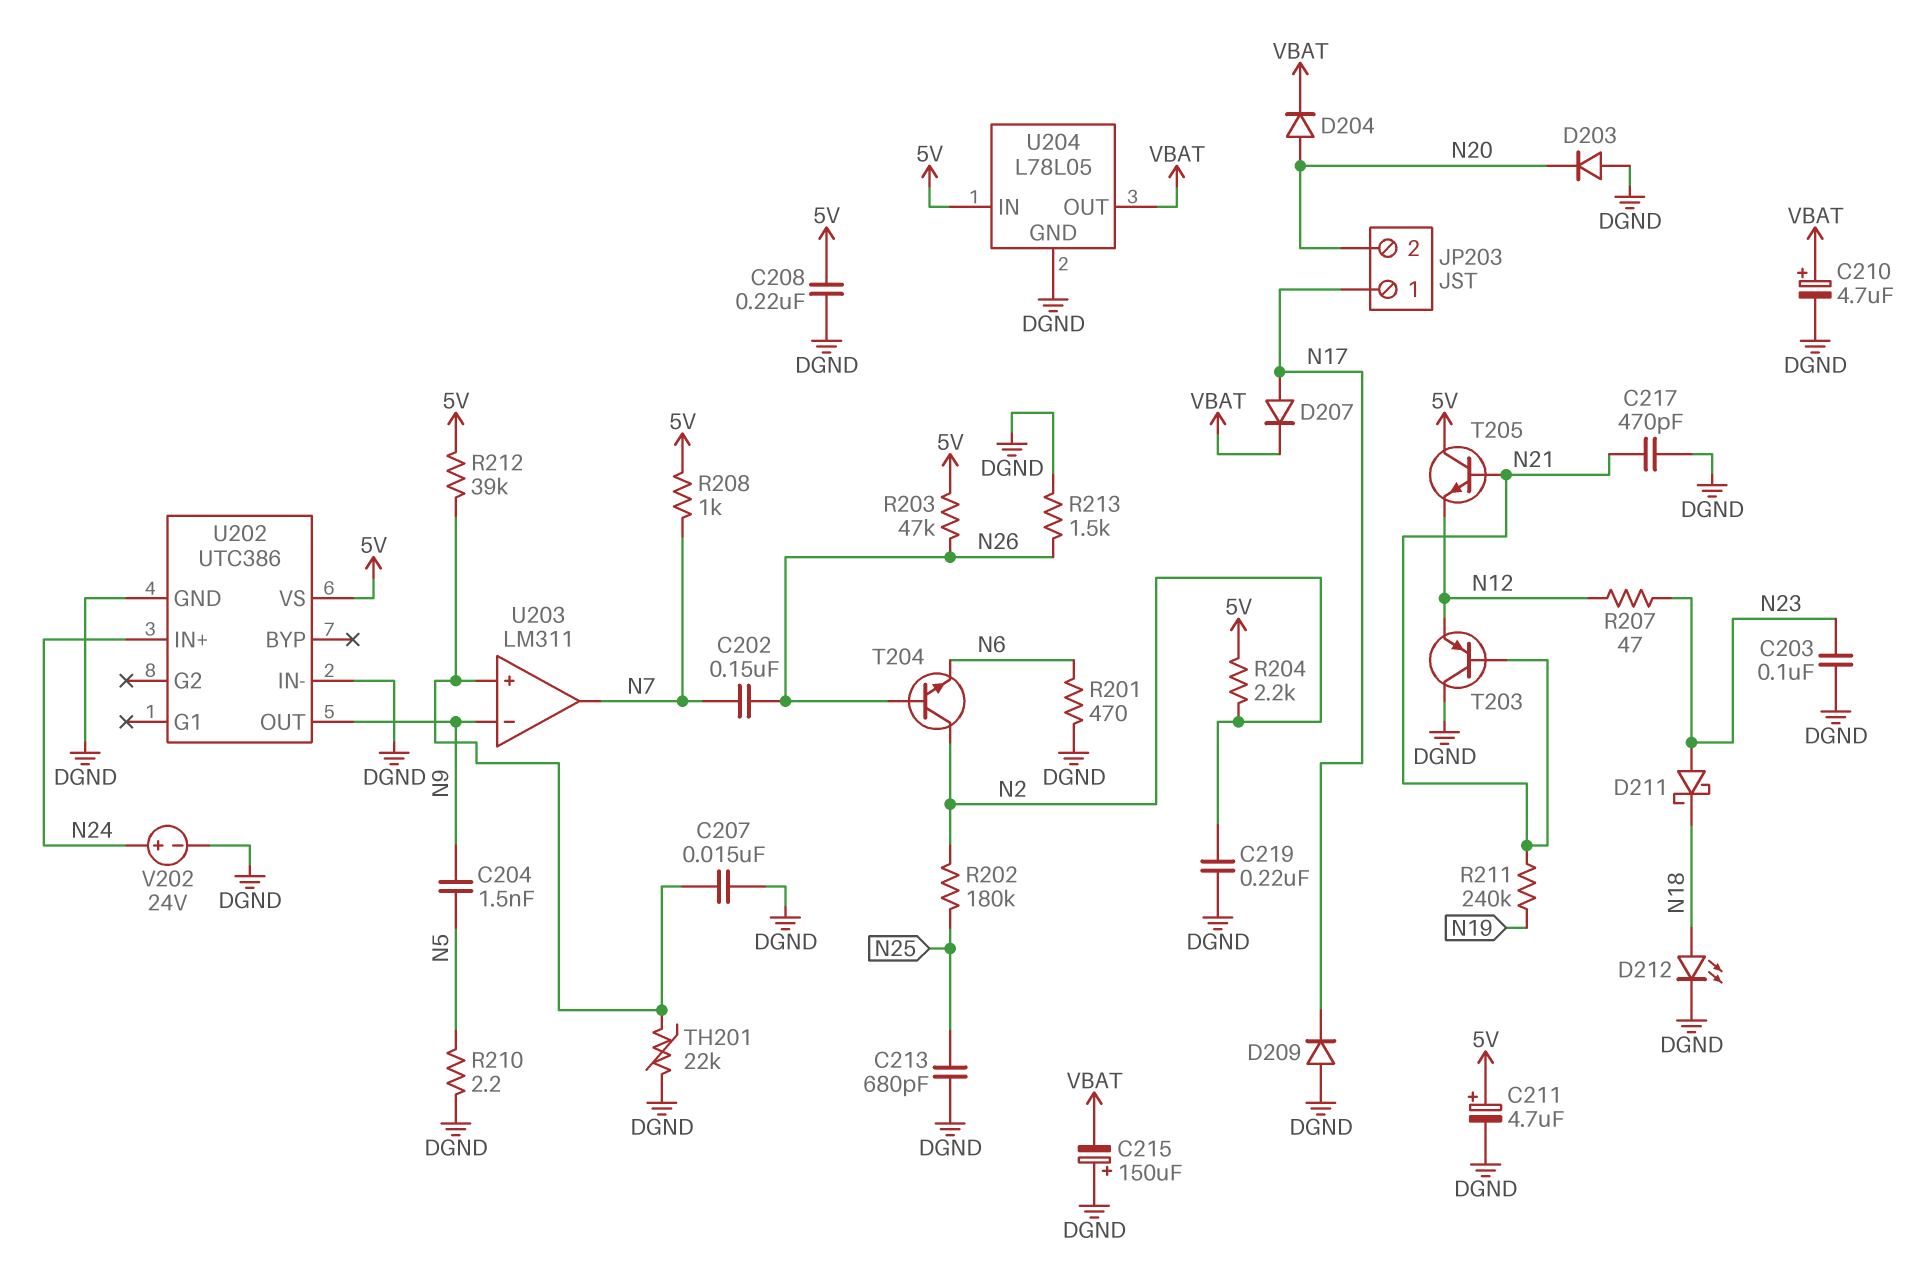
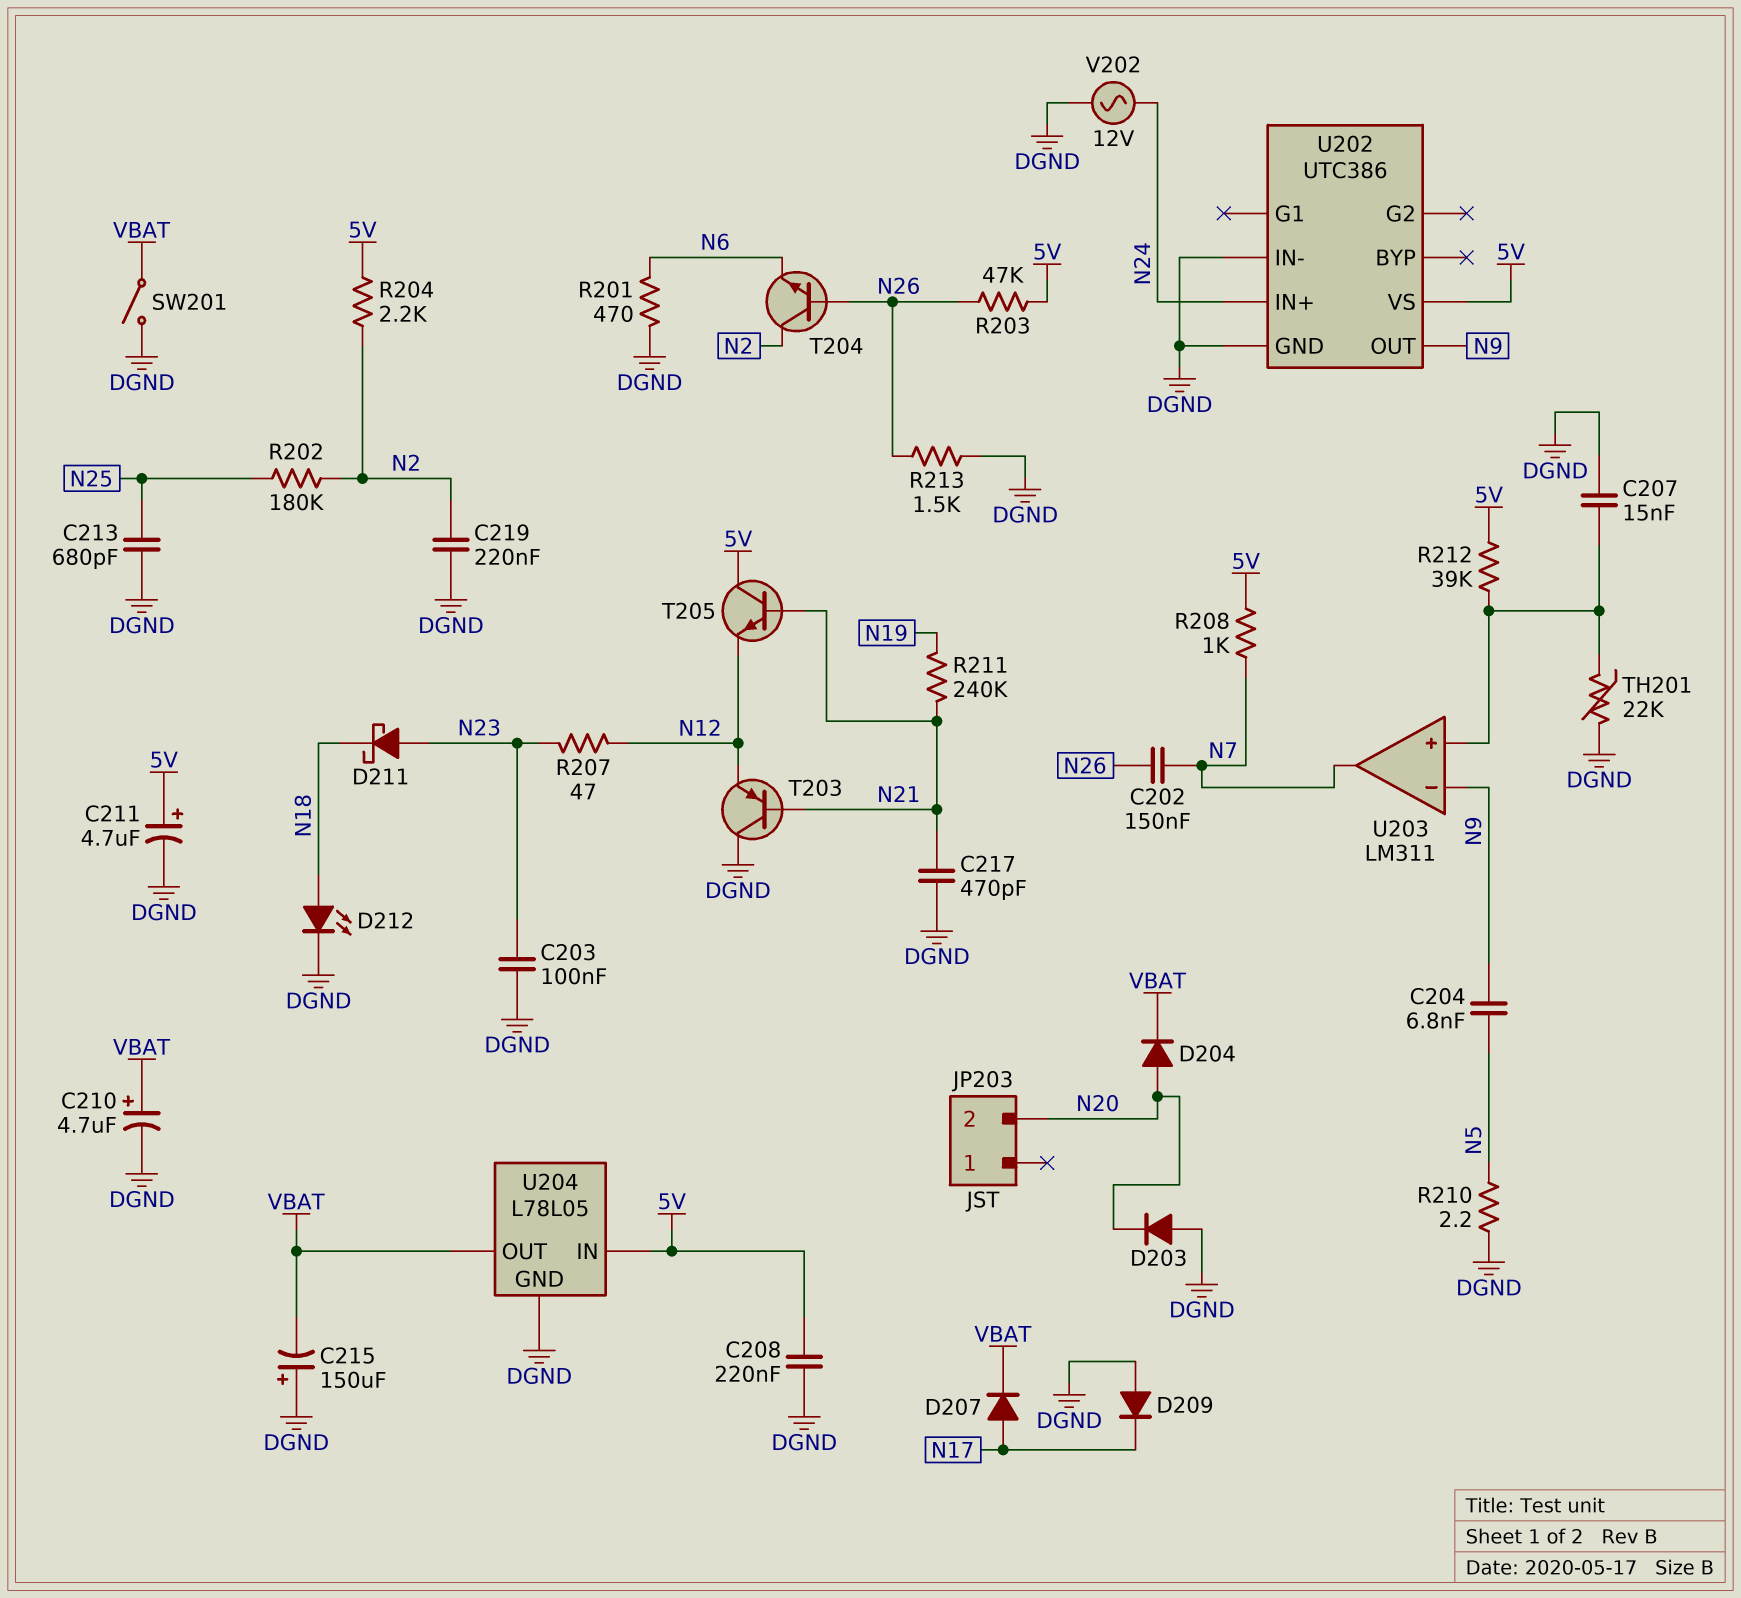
C204: 1.5nF (N5, N9) -> 6.8nF (N5, N9)
JP203 pin 1: N17 -> none
SW201: none -> switch (DGND, VBAT)
V202: 24V (plus N24, minus DGND) -> AC 12V (DGND, N24)

